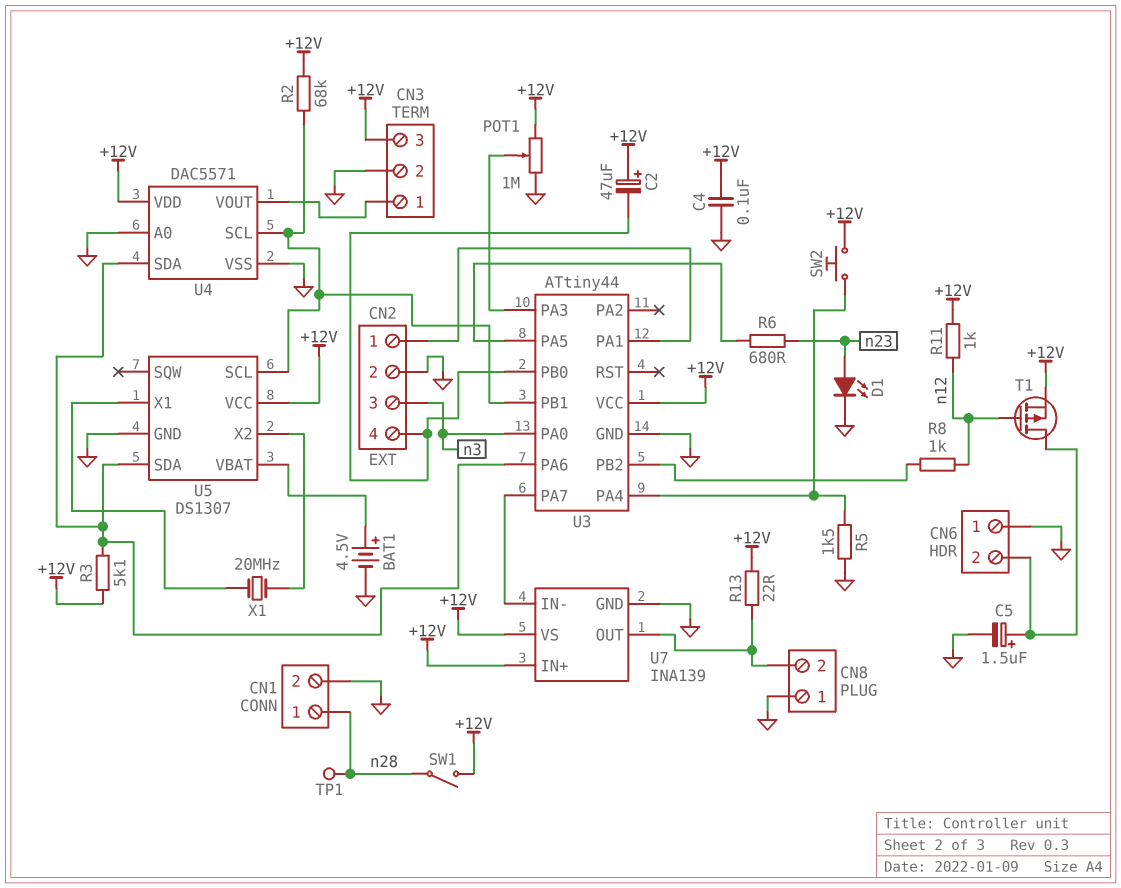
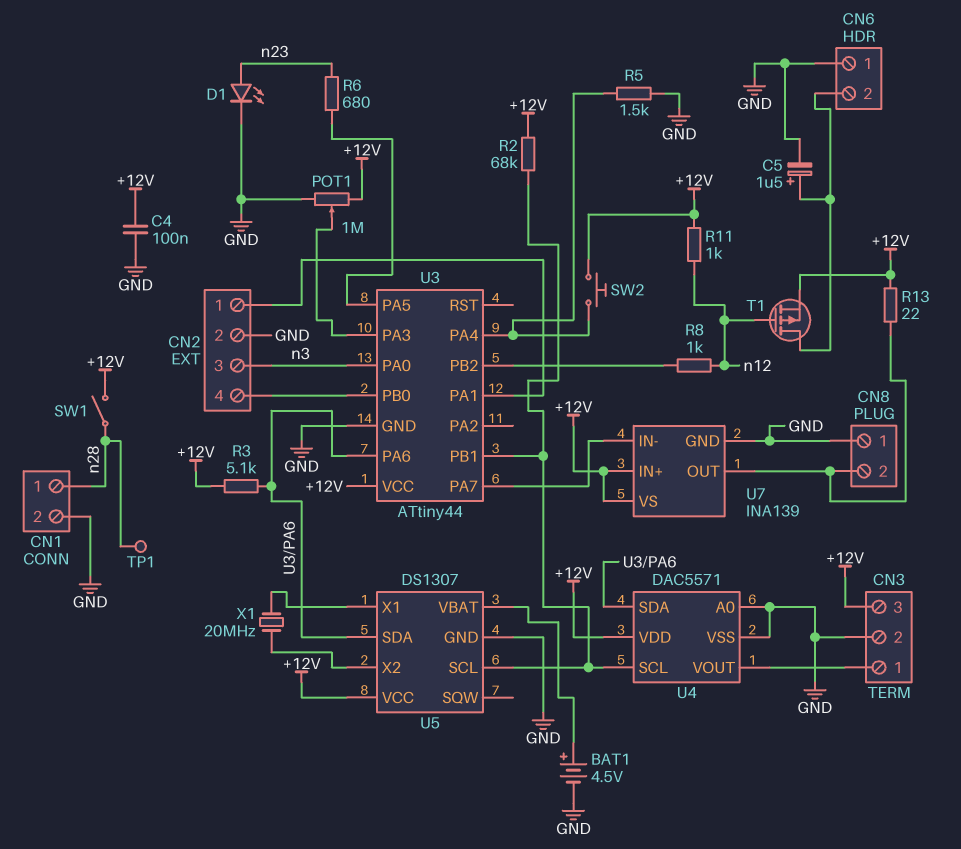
C2: 47uF (plus +12V, minus CN2/4) -> none

